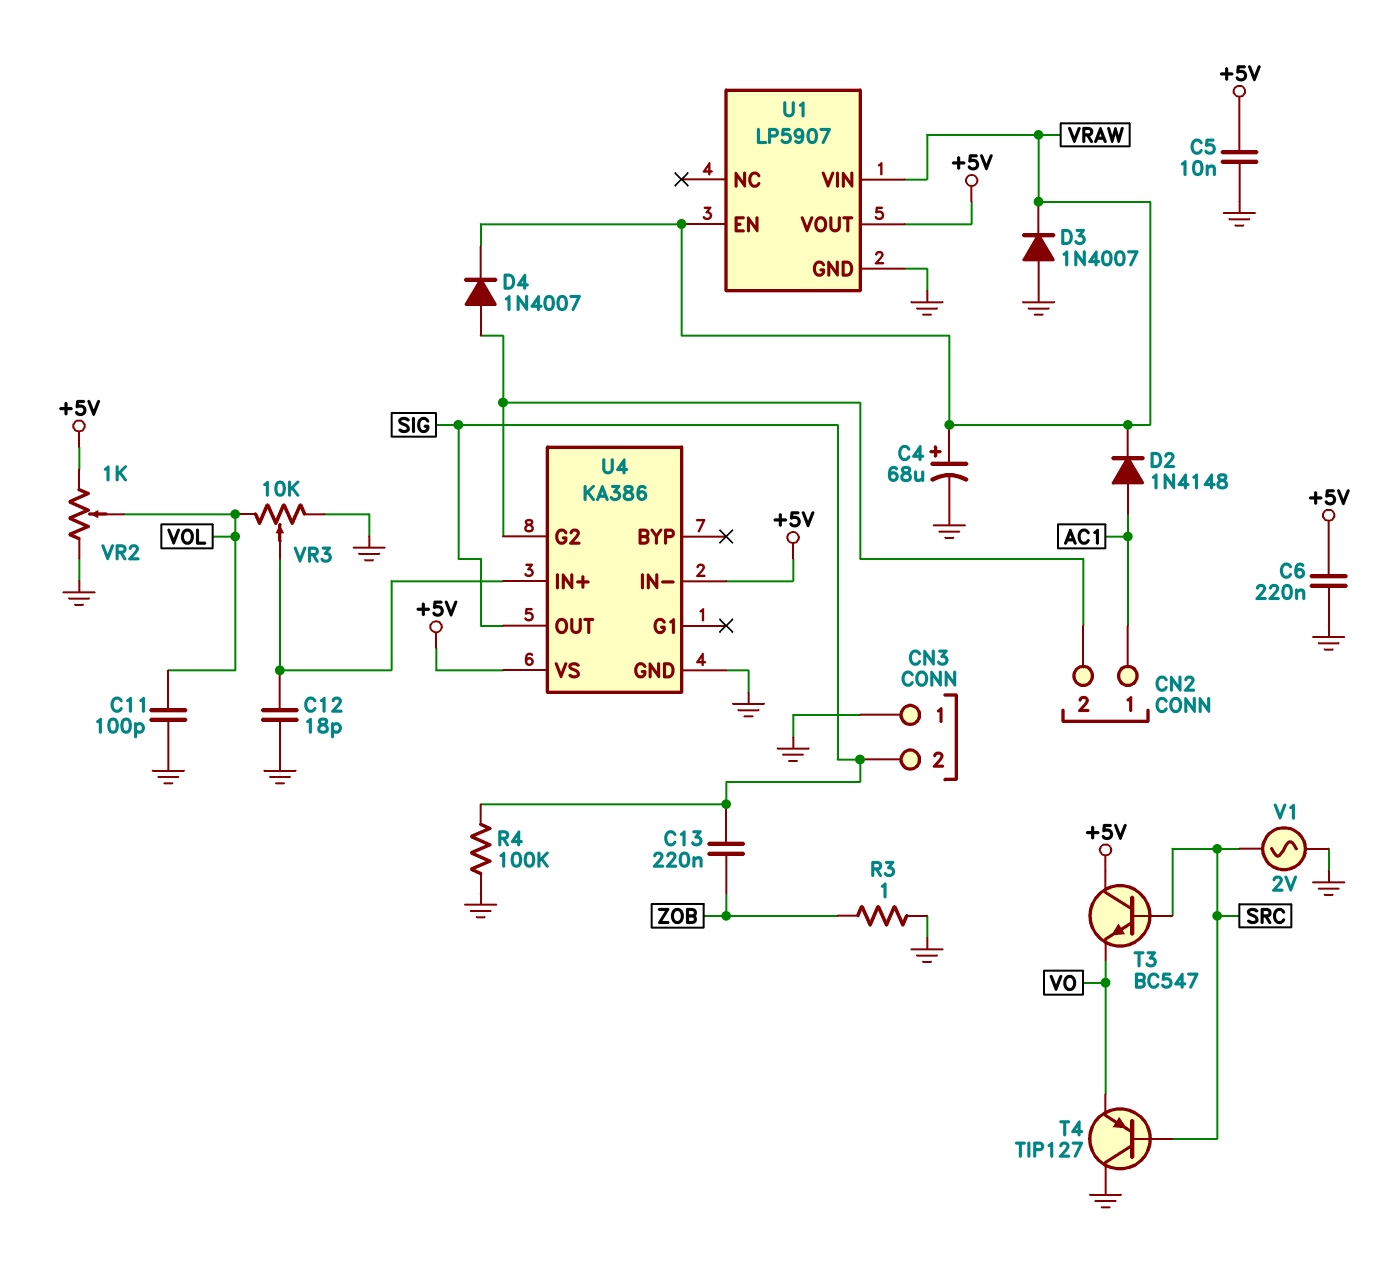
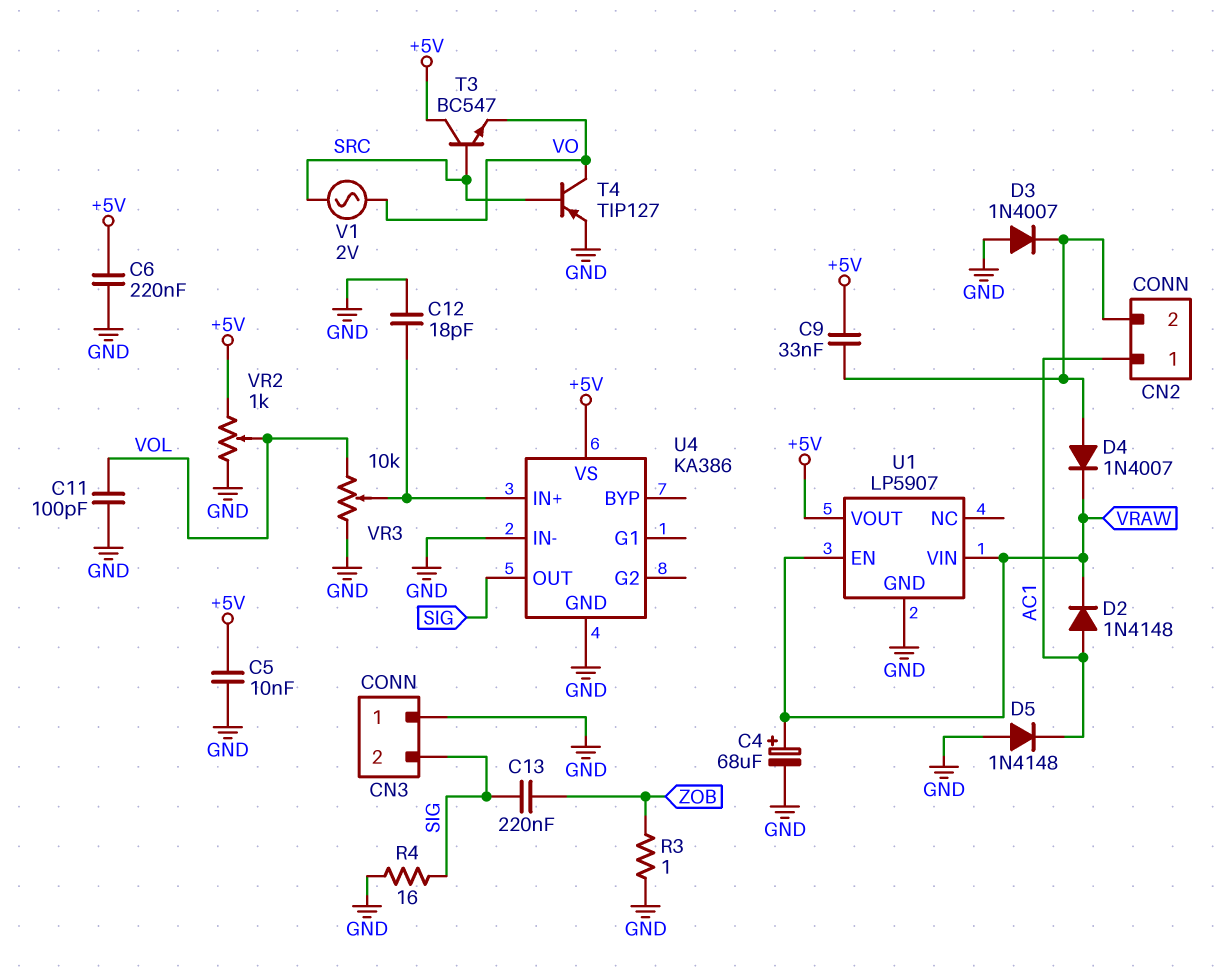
C9: none -> 33nF (+5V, CN2/2)
D3: diode 1N4007 (A GND, K VRAW) -> diode 1N4007 (A GND, K CN2/2)
D5: none -> diode 1N4148 (A GND, K AC1)
R4: 100k (GND, SIG) -> 16 (GND, SIG)
T4: PNP TIP127 (B SRC, C GND, E VO) -> PNP TIP127 (B SRC, C VO, E GND)
U4 pin G2: CN2/2 -> none
U4 pin IN-: +5V -> GND
V1: AC 2V (GND, SRC) -> AC 2V (SRC, VO)

